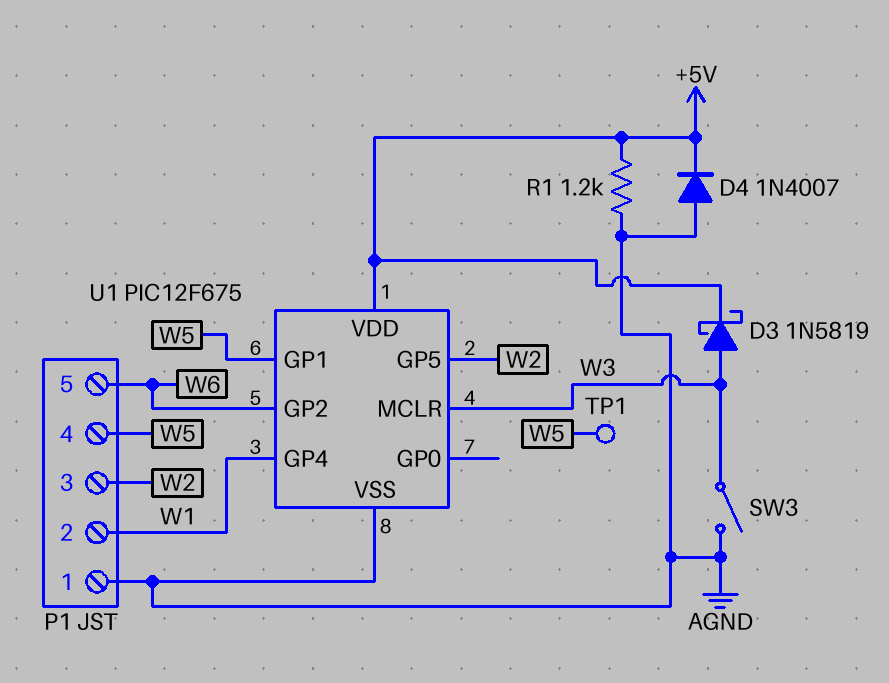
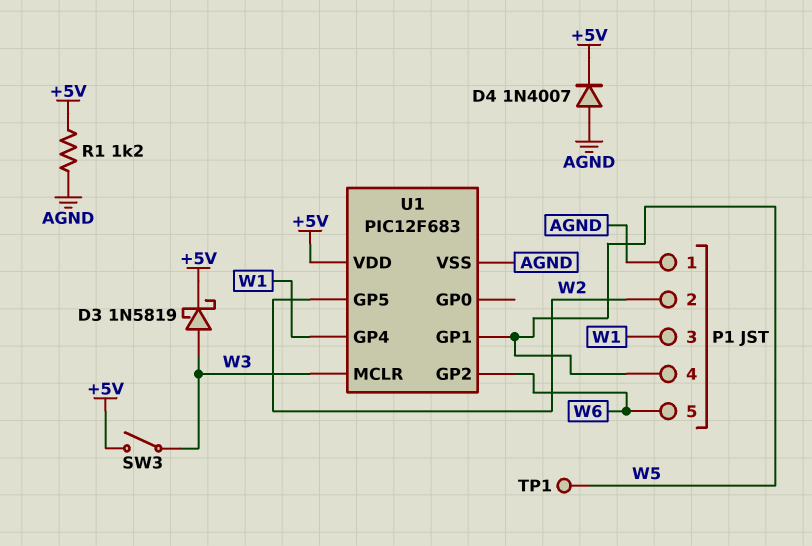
P1 pin 2: W1 -> W2
P1 pin 3: W2 -> W1
SW3: switch (AGND, W3) -> switch (+5V, W3)
U1: PIC12F675 -> PIC12F683

